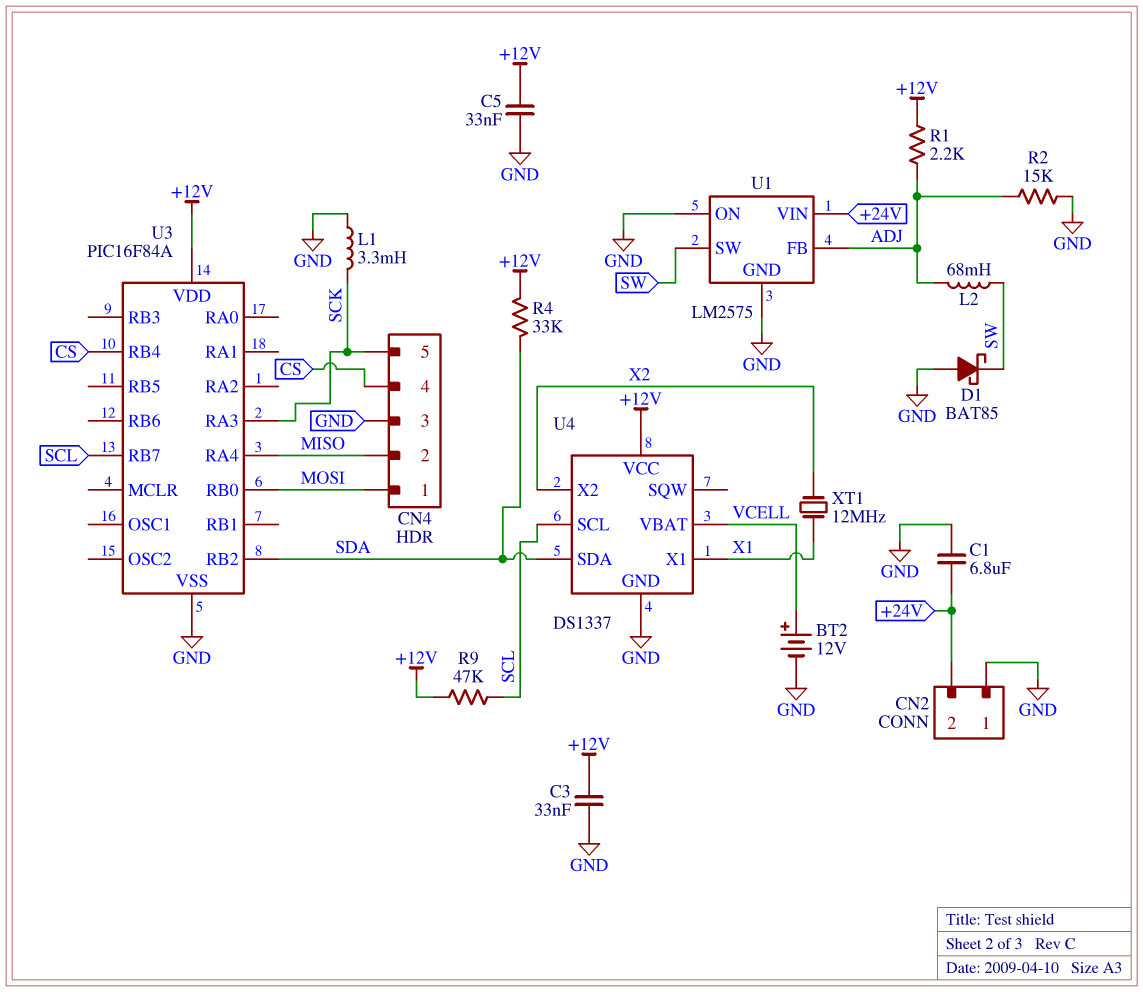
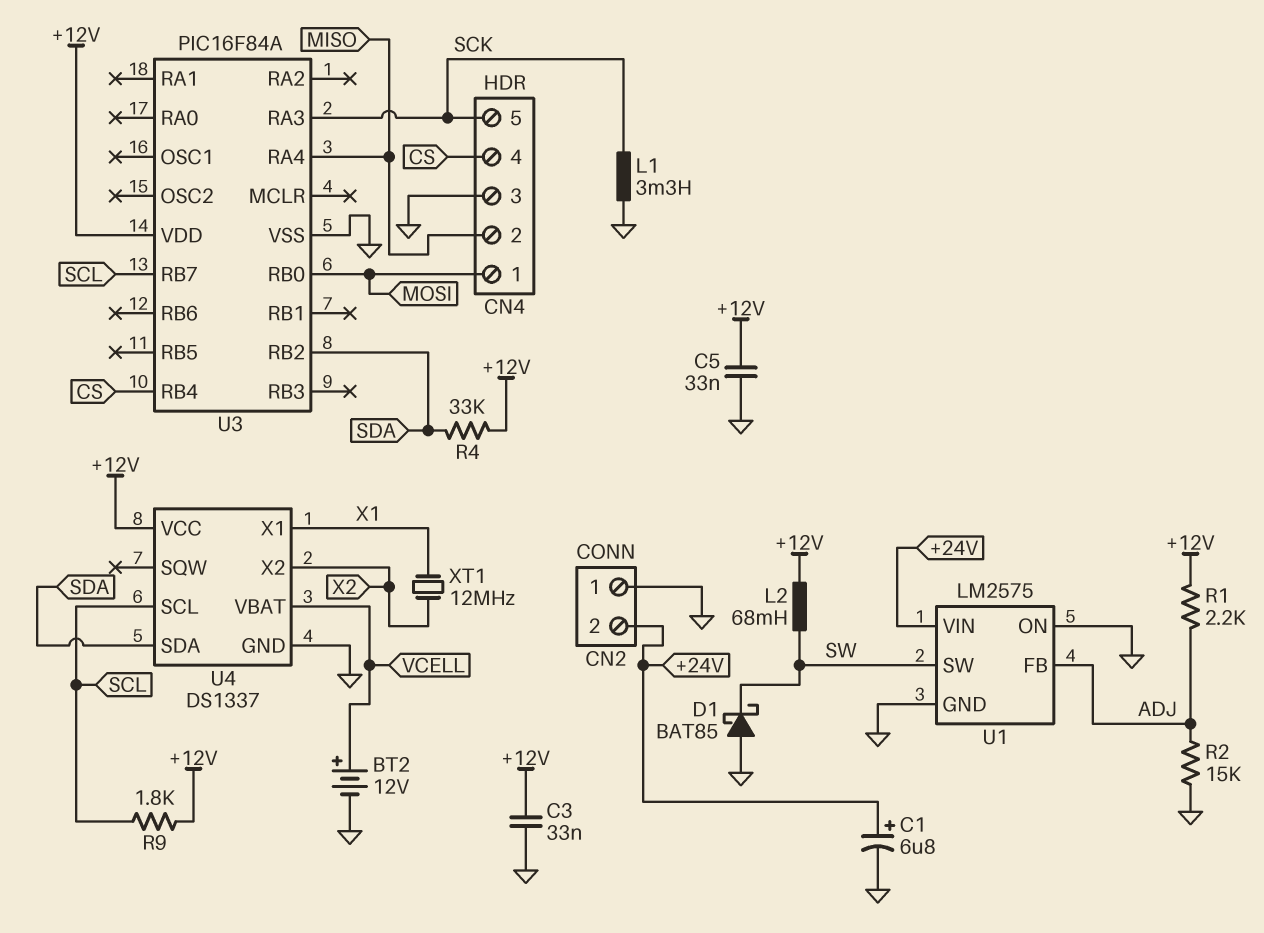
C1: 6.8uF (+24V, GND) -> 6.8uF (plus +24V, minus GND)
L2: 68mH (ADJ, SW) -> 68mH (+12V, SW)
R9: 47k (+12V, SCL) -> 1.8k (+12V, SCL)

